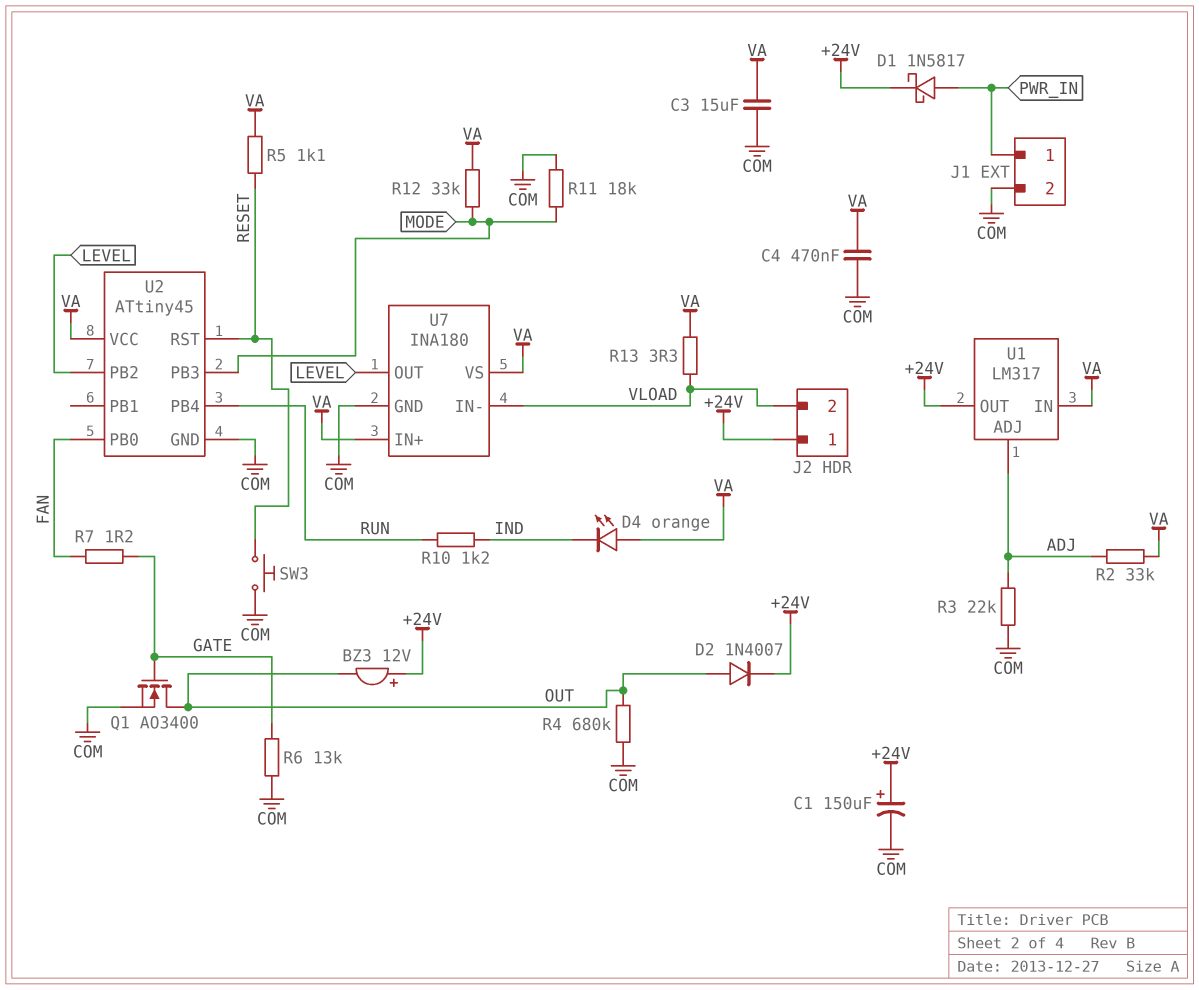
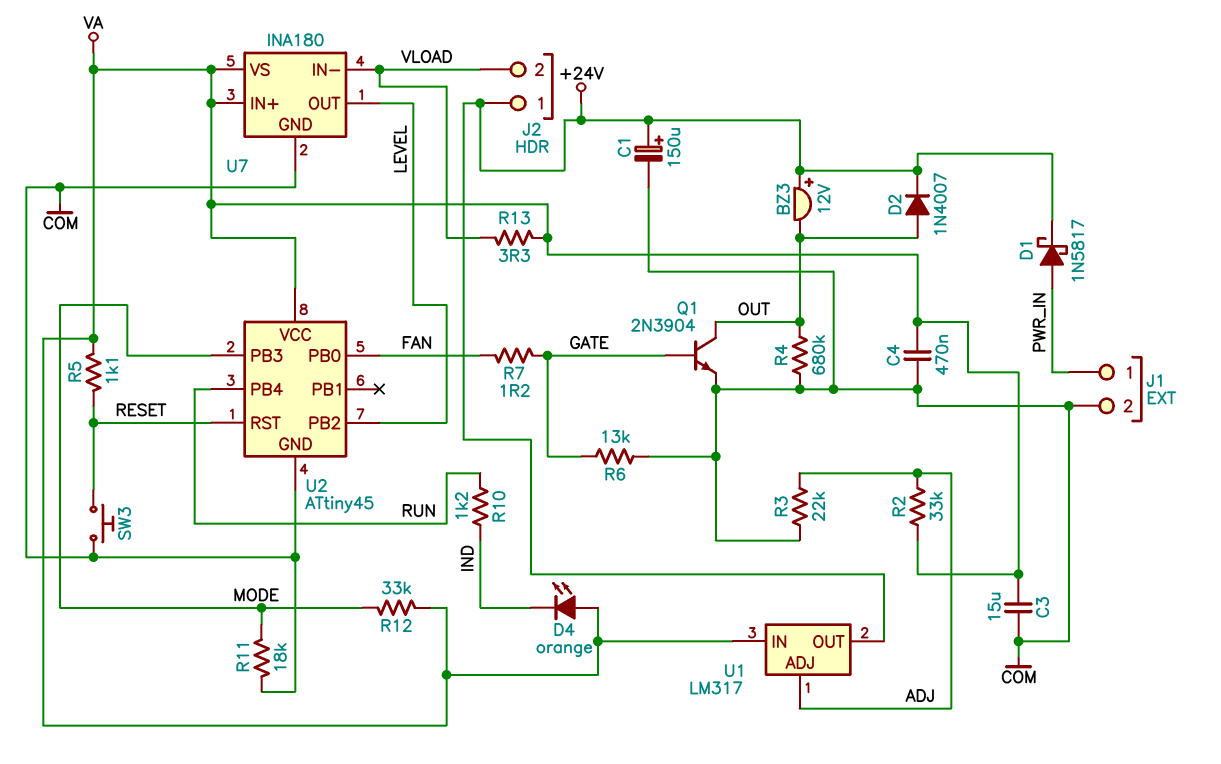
Q1: NMOS AO3400 (G GATE, D OUT, S COM) -> NPN 2N3904 (B GATE, C OUT, E COM)

